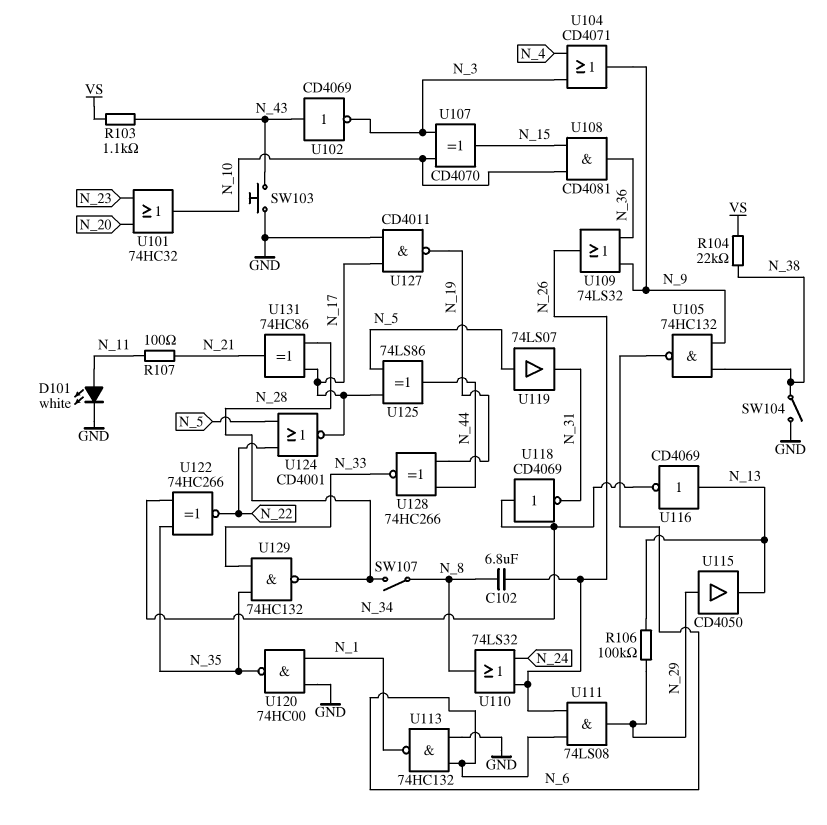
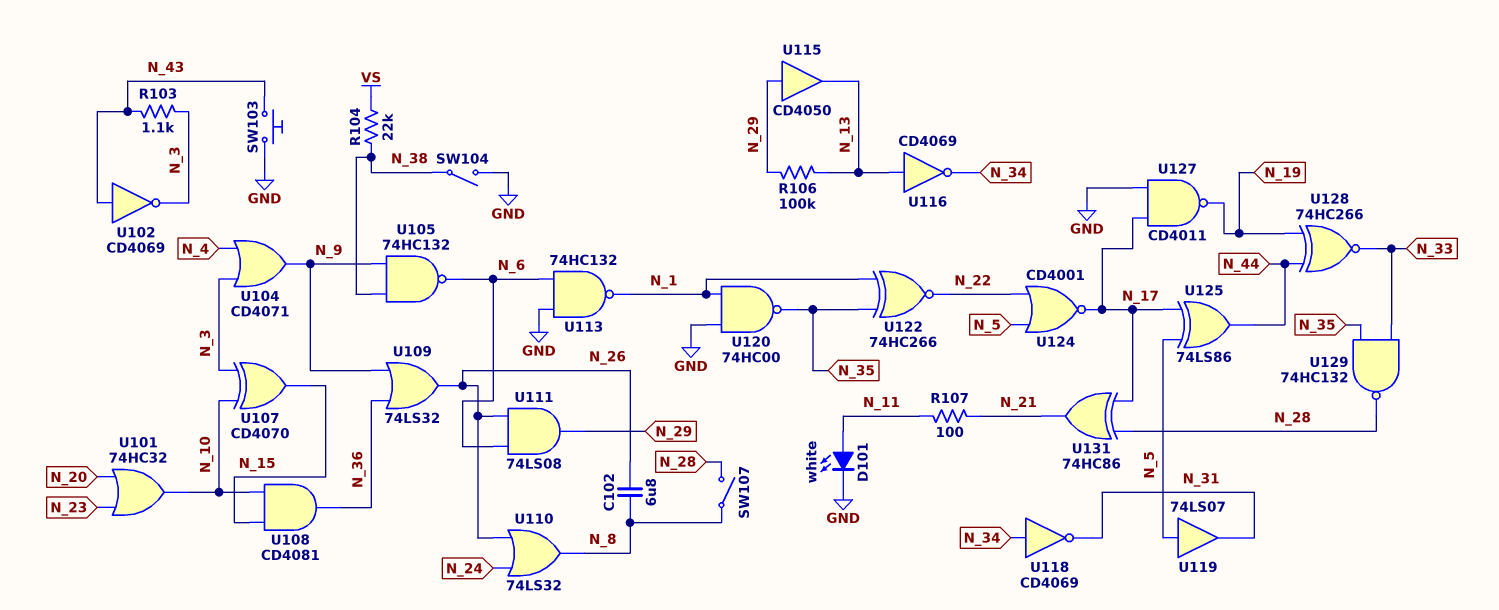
R103: 1.1k (N_43, VS) -> 1.1k (N_3, N_43)
U122: XNOR 74HC266 (in N_34, in N_35, out N_22) -> XNOR 74HC266 (in N_1, in N_35, out N_22)

